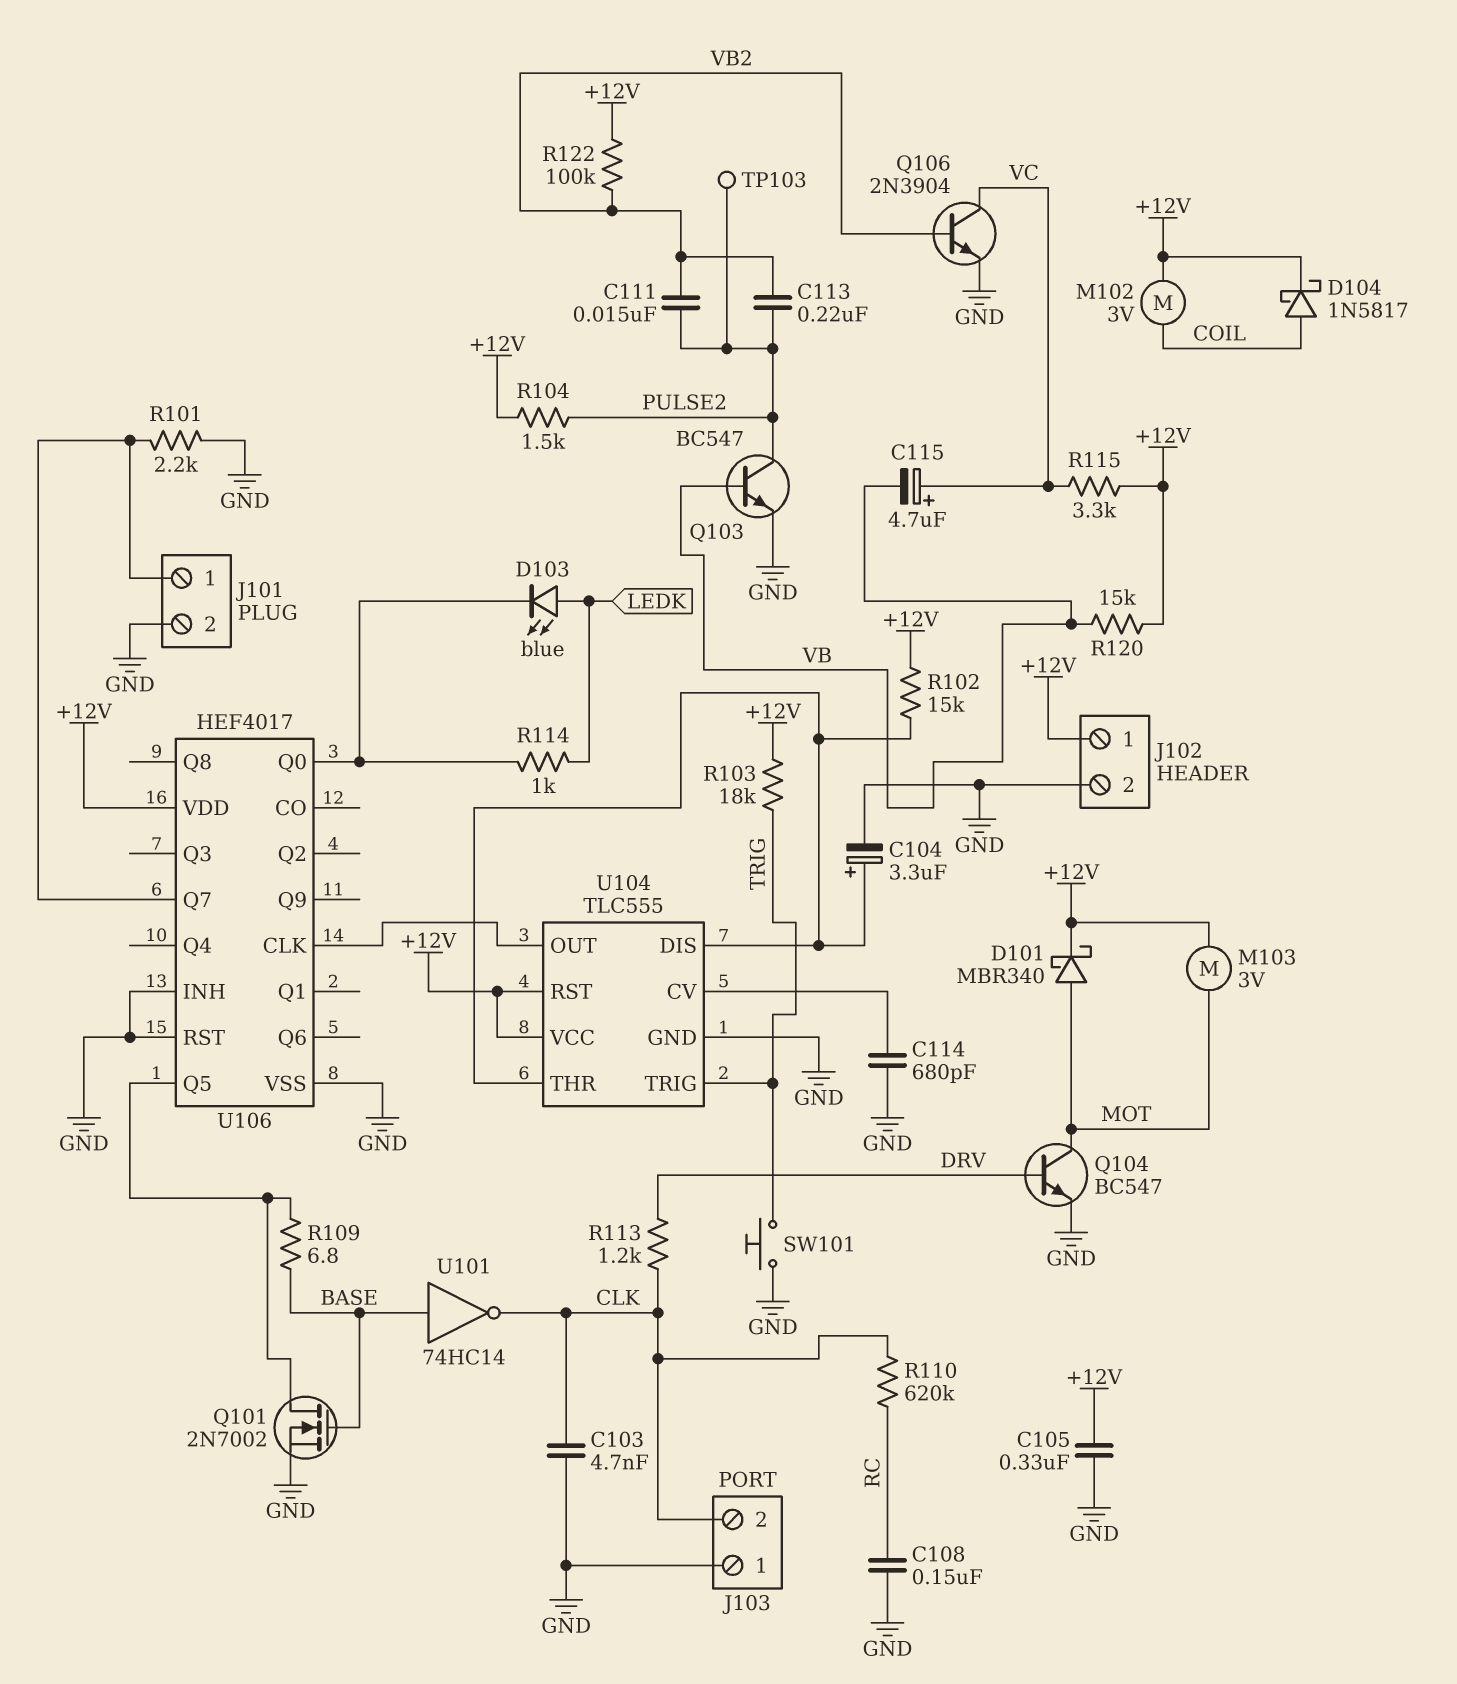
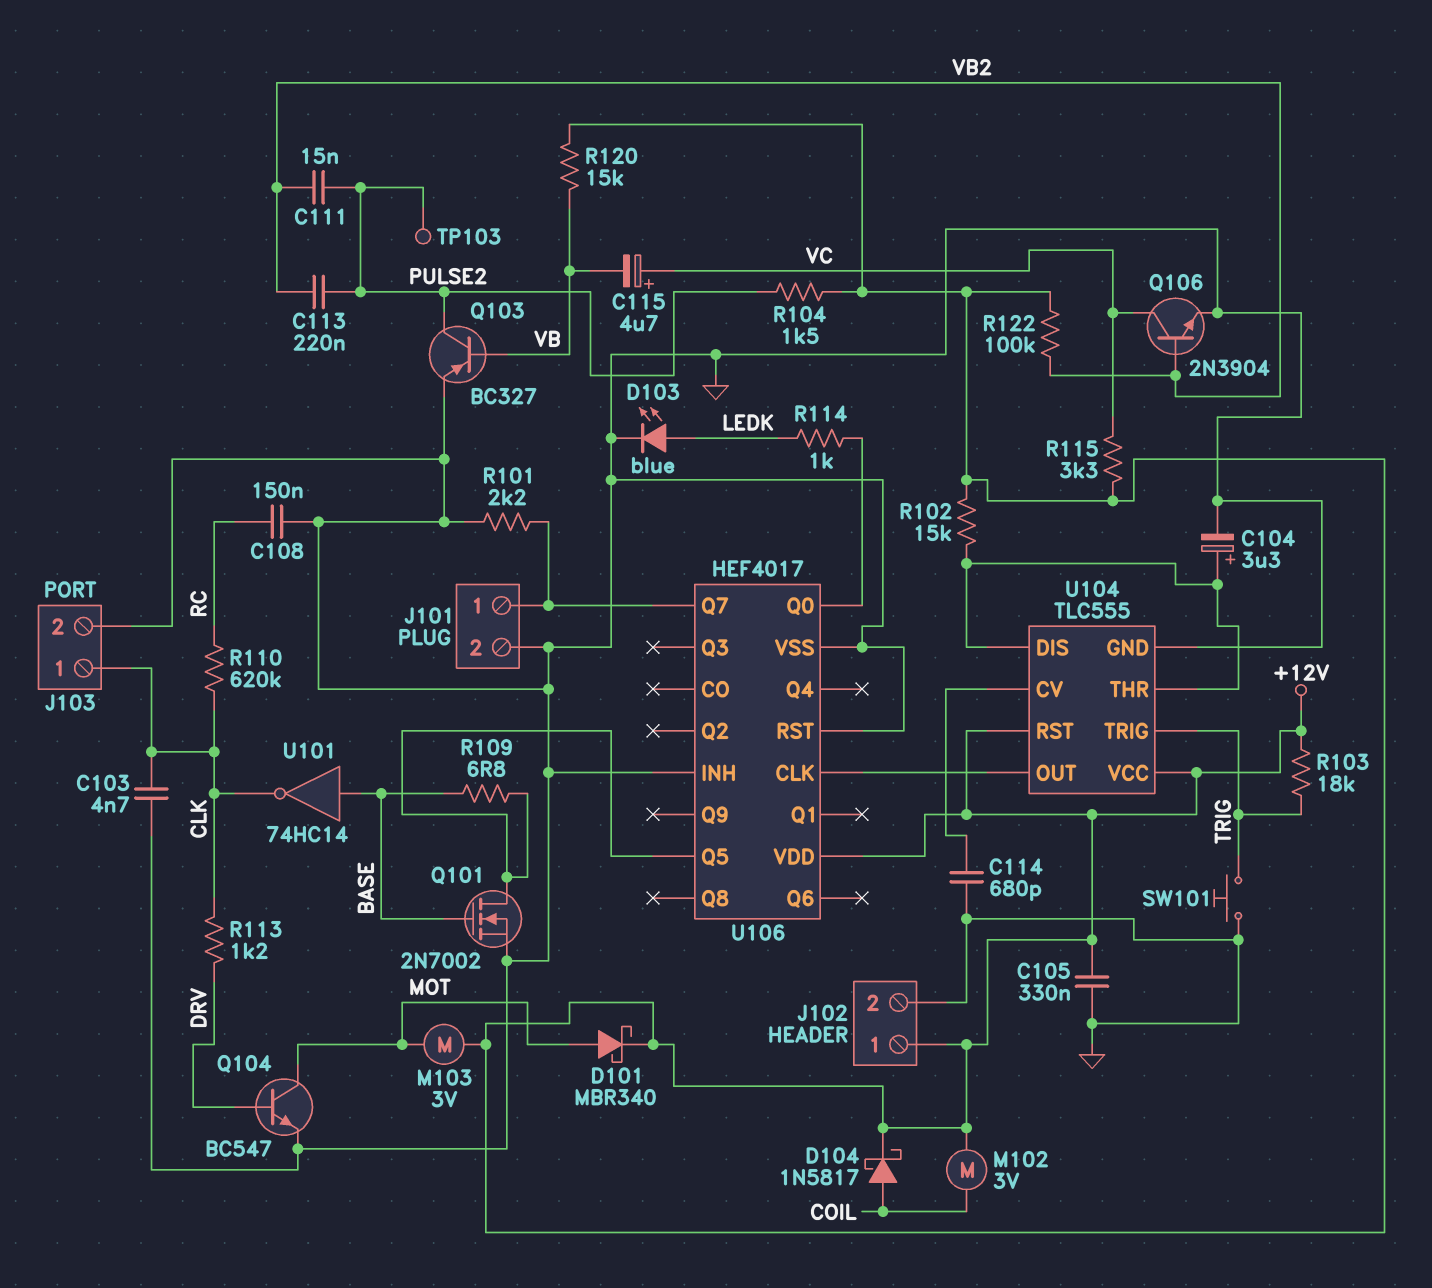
D103: LED blue (A LEDK, K U106/Q0) -> LED blue (A LEDK, K GND)
J103 pin 1: GND -> CLK
J103 pin 2: CLK -> GND
Q103: NPN BC547 (B VB, C PULSE2, E GND) -> PNP BC327 (B VB, C PULSE2, E GND)

